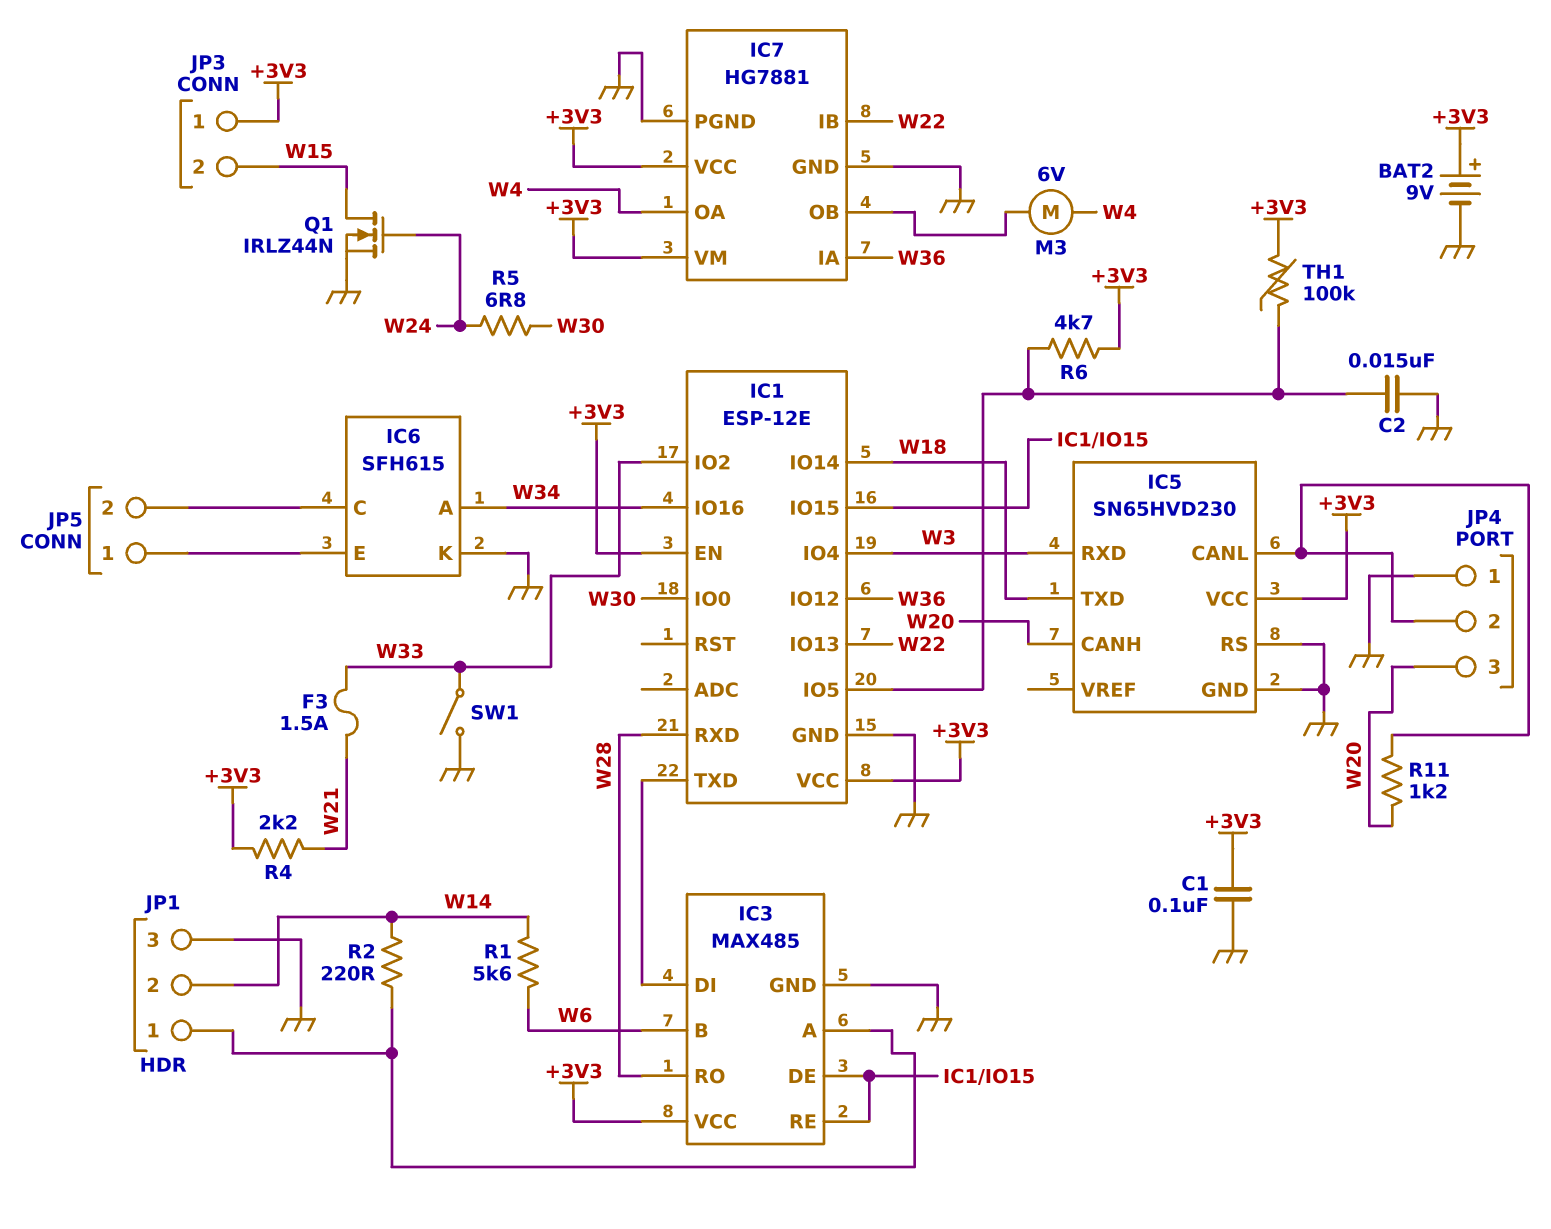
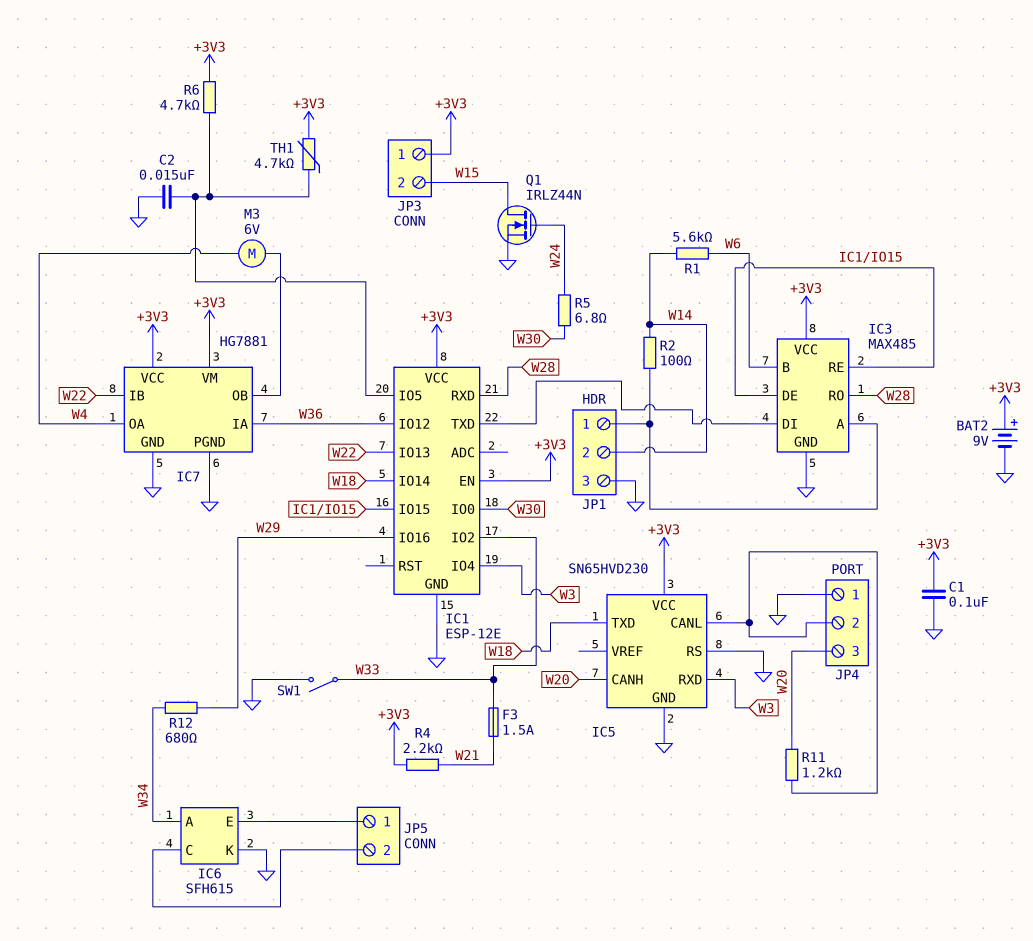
IC1 pin IO16: W34 -> W29
R2: 220 (IC3/A, W14) -> 100 (IC3/A, W14)
R12: none -> 680 (W29, W34)
TH1: 100k (+3V3, IC1/IO5) -> 4.7k (+3V3, IC1/IO5)

